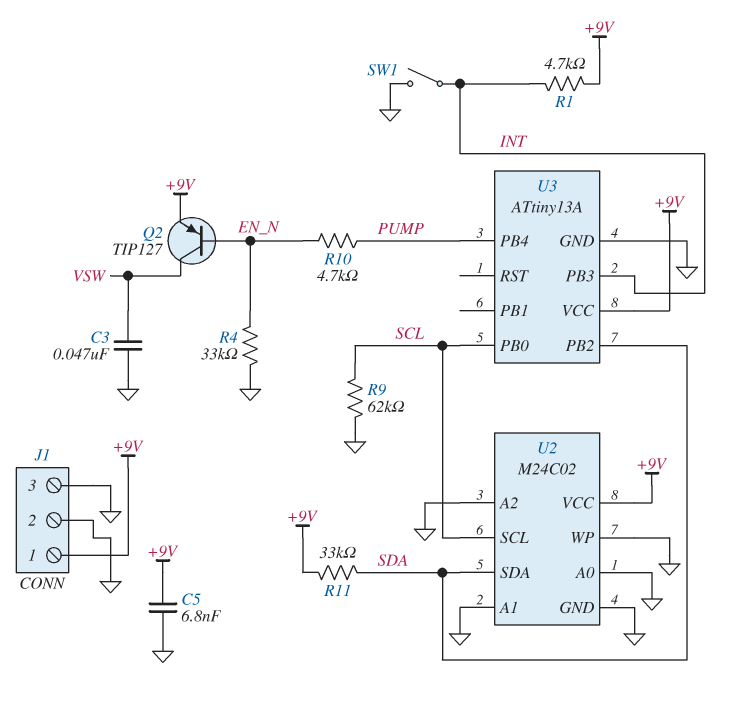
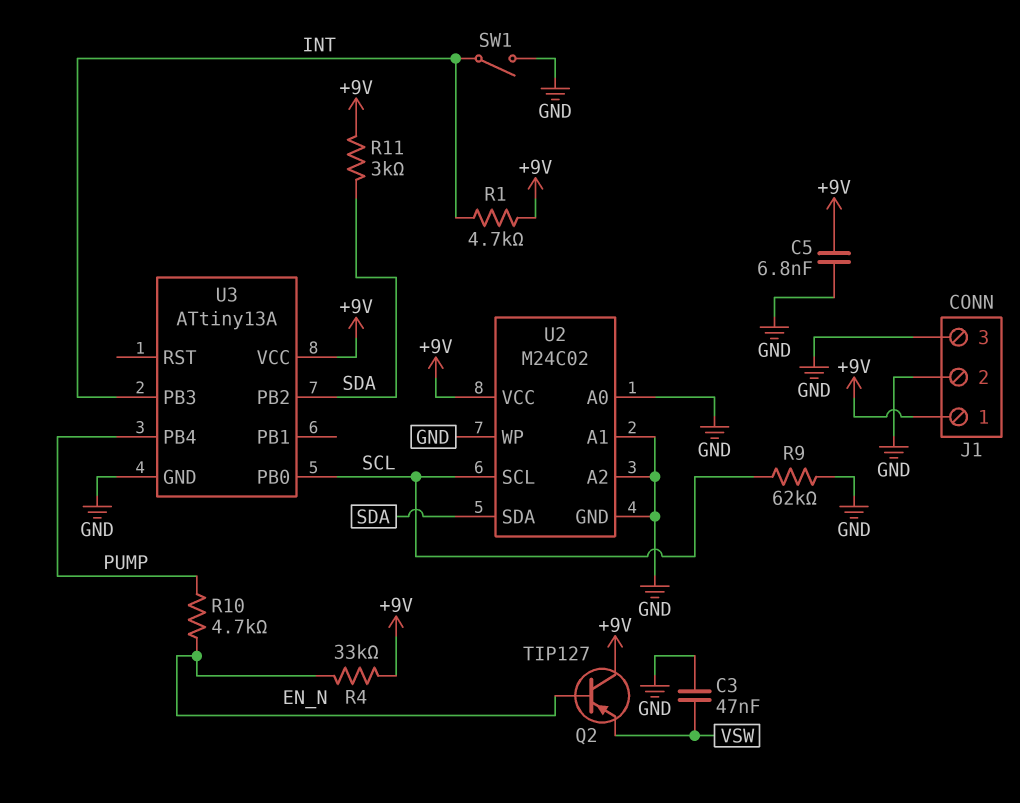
Q2: PNP TIP127 (B EN_N, C VSW, E +9V) -> PNP TIP127 (B EN_N, C +9V, E VSW)
R4: 33k (EN_N, GND) -> 33k (+9V, EN_N)
R11: 33k (+9V, SDA) -> 3k (+9V, SDA)

